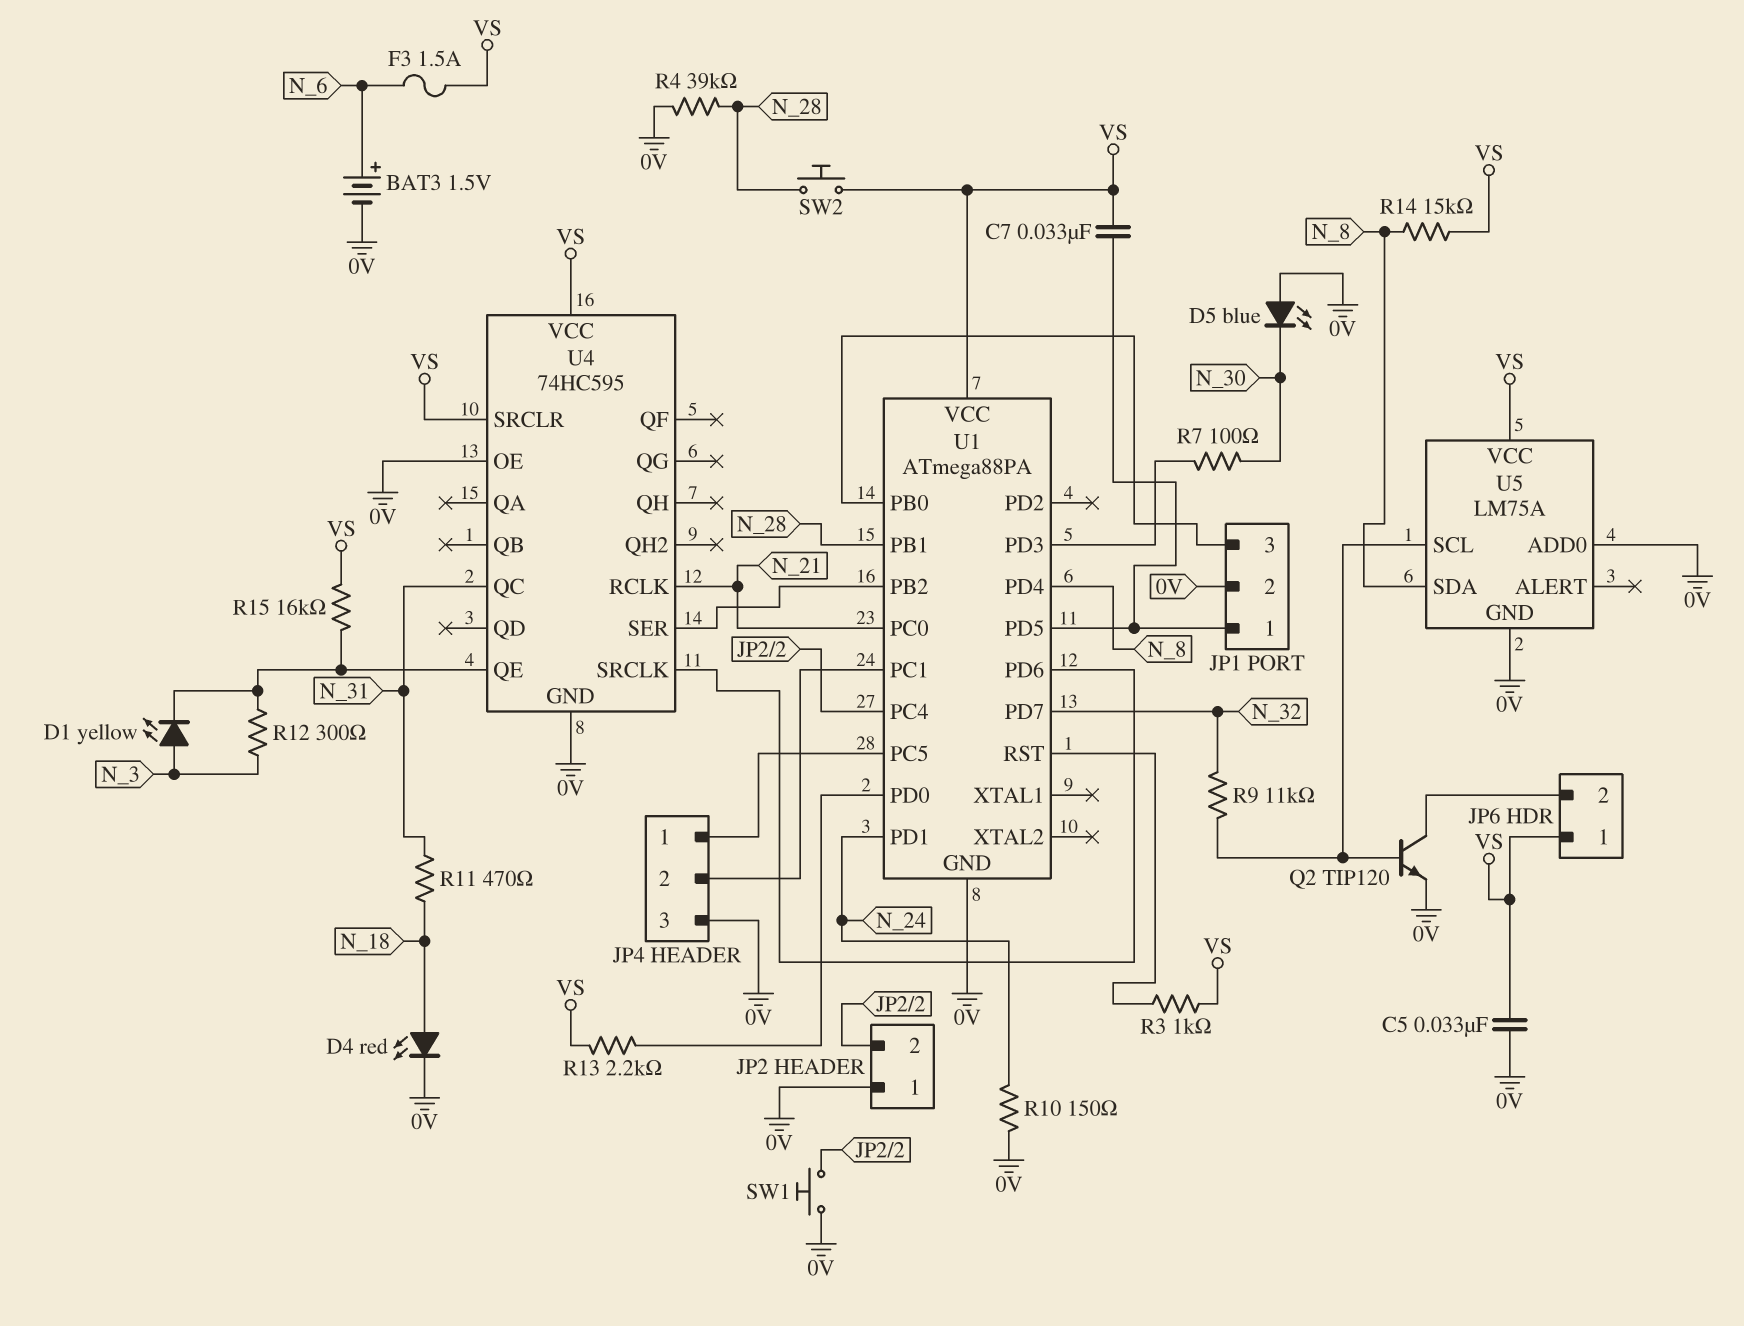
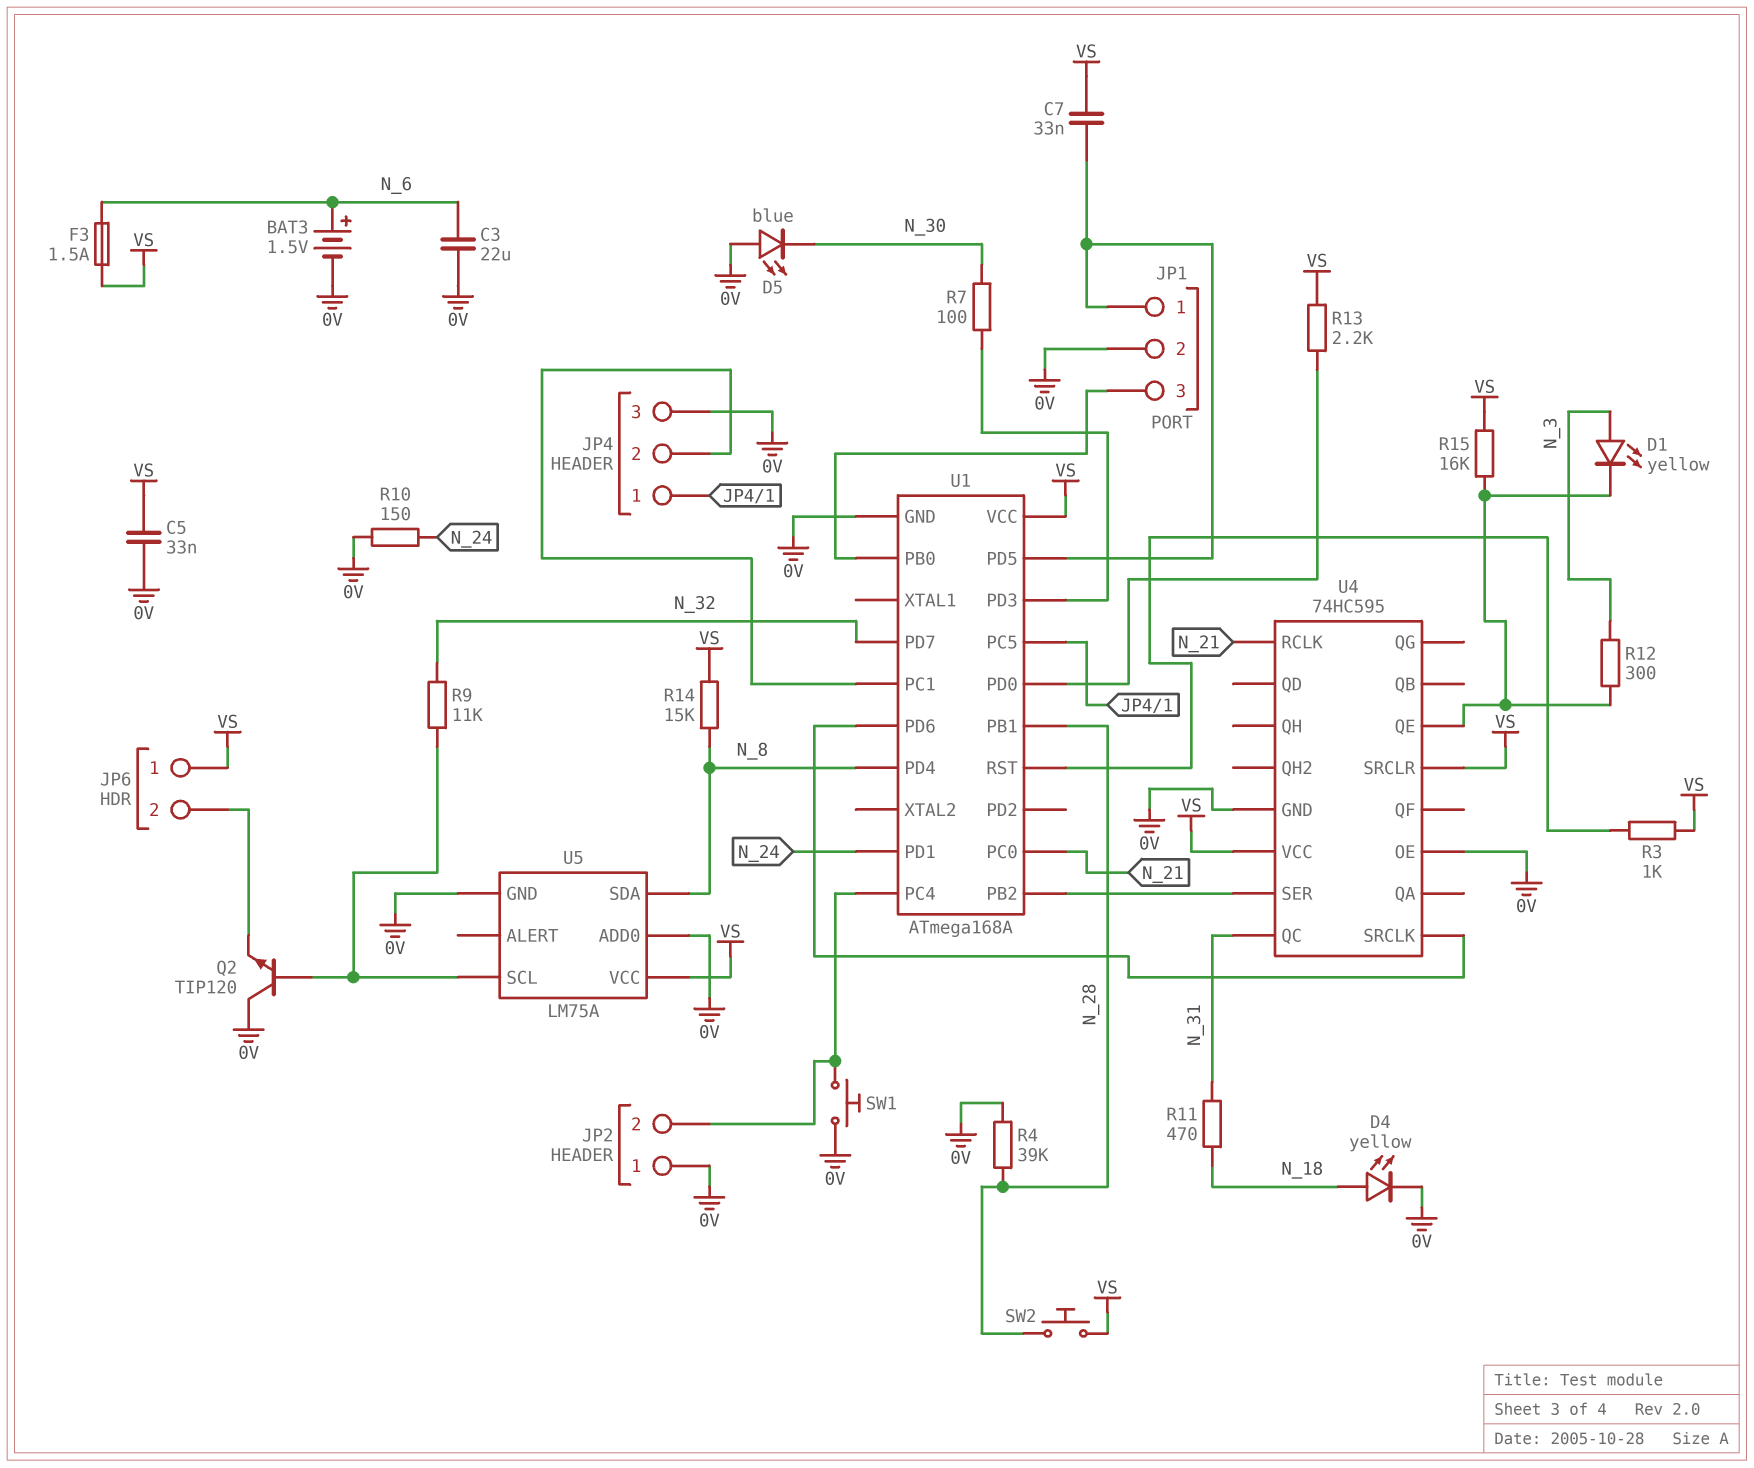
C3: none -> 22uF (0V, N_6)
D4: LED red (A N_18, K 0V) -> LED yellow (A N_18, K 0V)
Q2: NPN TIP120 (B U5/SCL, C JP6/2, E 0V) -> NPN TIP120 (B U5/SCL, C 0V, E JP6/2)
U1: ATmega88PA -> ATmega168A

